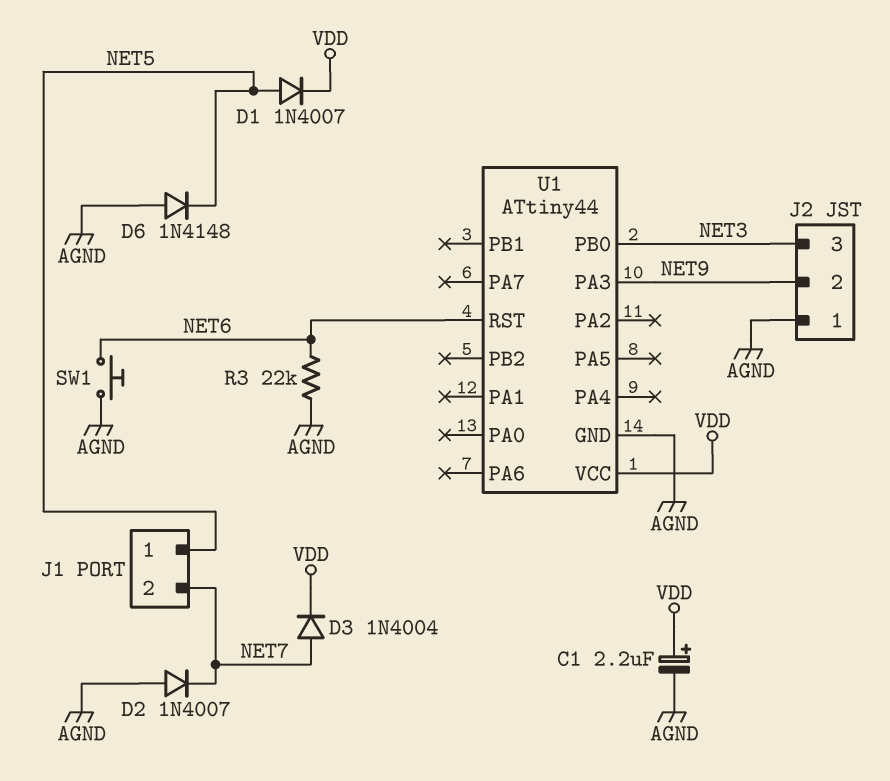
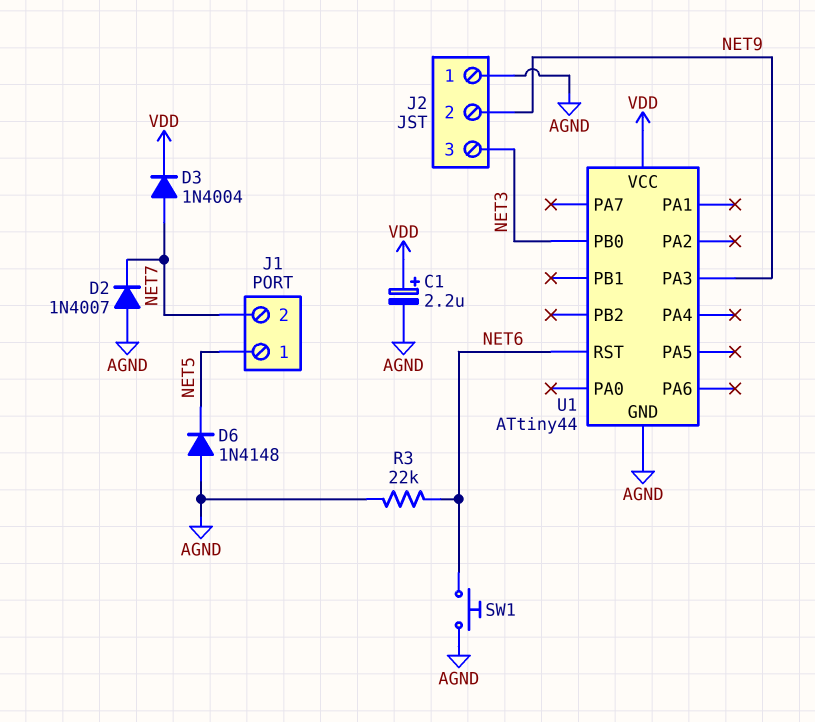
D1: diode 1N4007 (A NET5, K VDD) -> none

